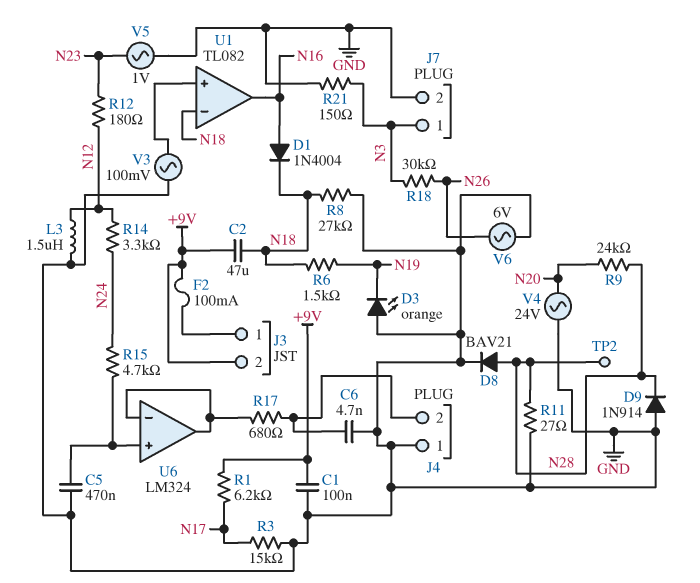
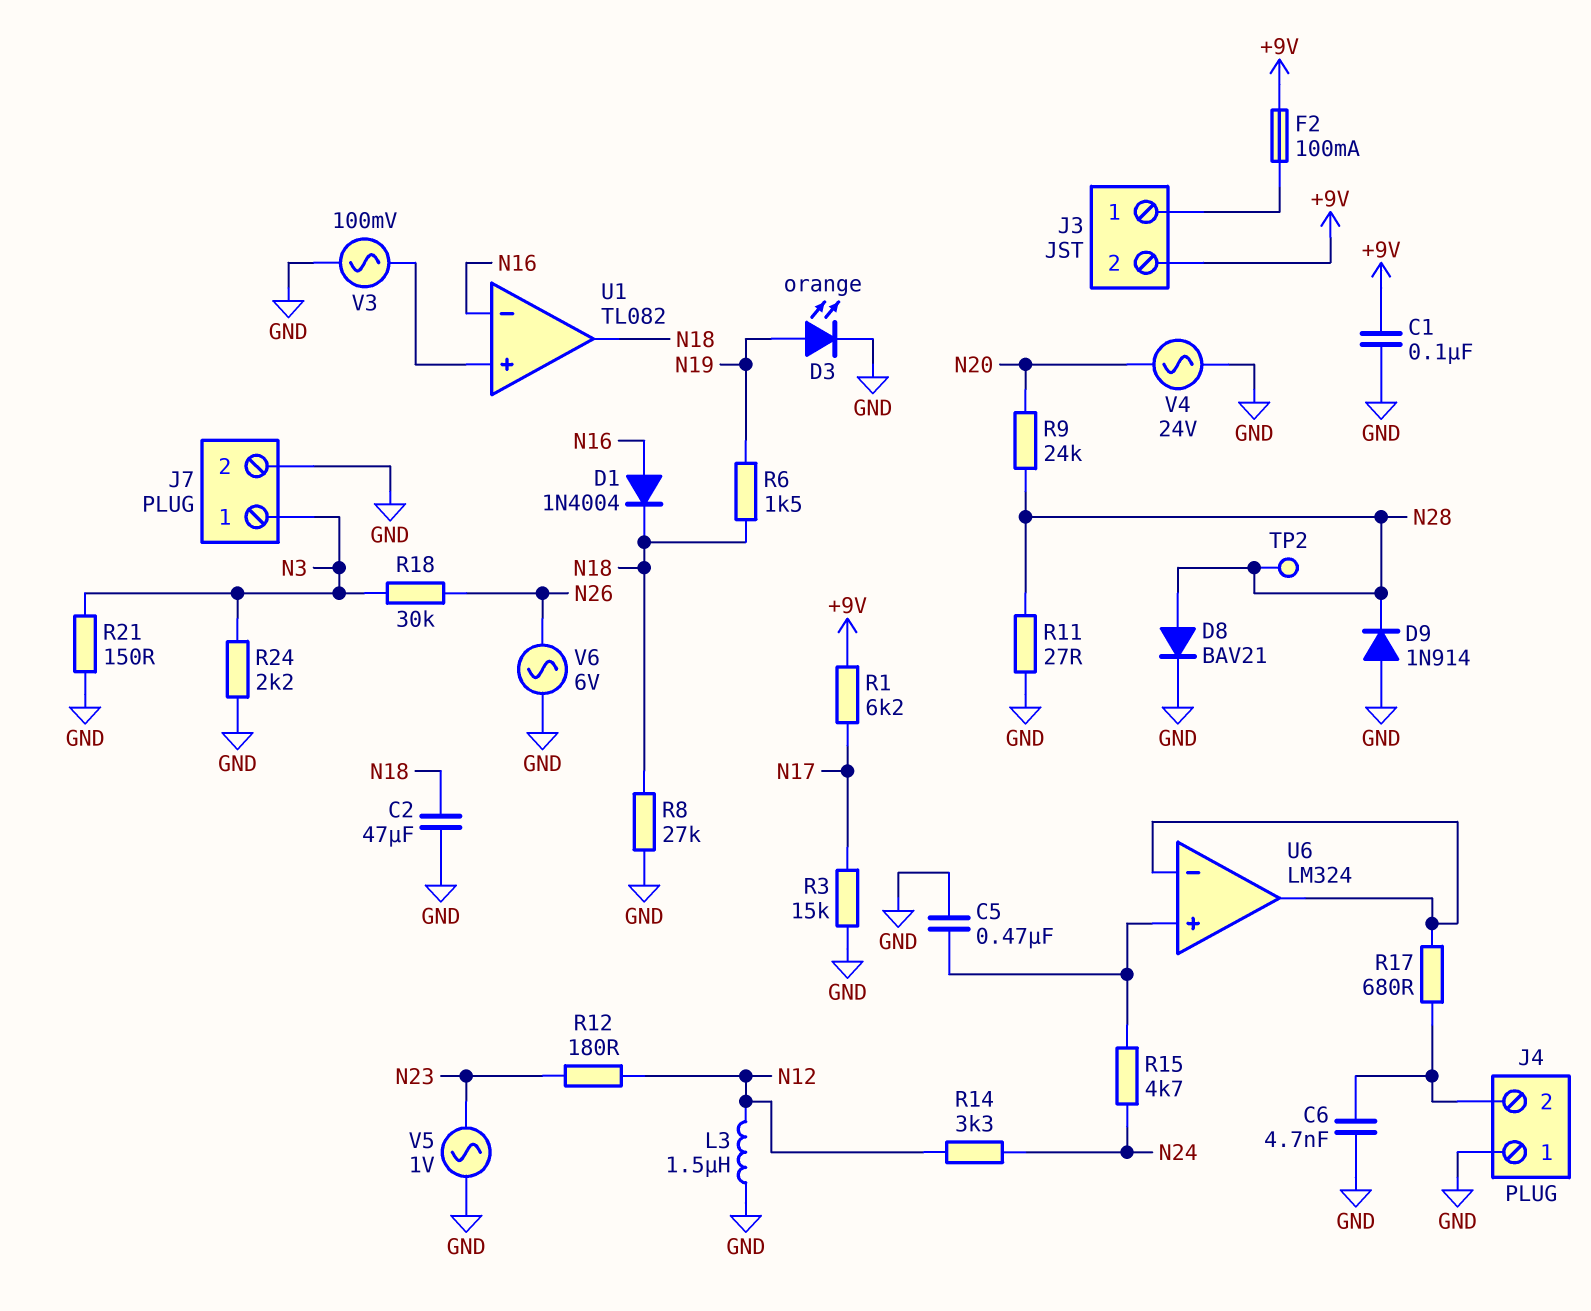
C2: 47uF (+9V, N18) -> 47uF (GND, N18)
D3: LED orange (A GND, K N19) -> LED orange (A N19, K GND)
R24: none -> 2.2k (GND, N3)
U1 pin in-: N18 -> N16
U1 pin out: N16 -> N18

